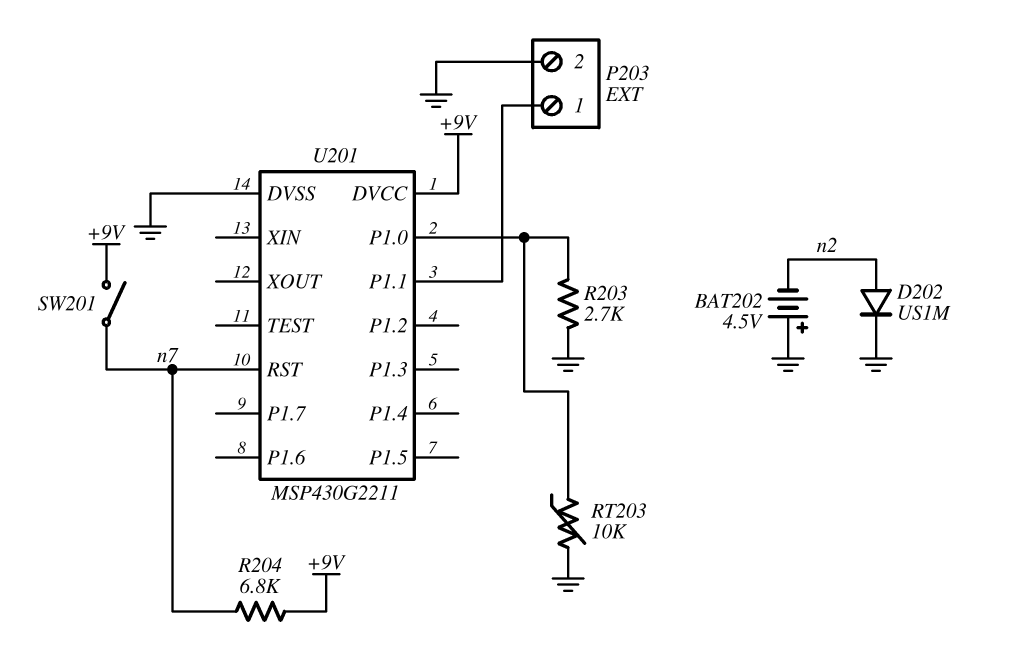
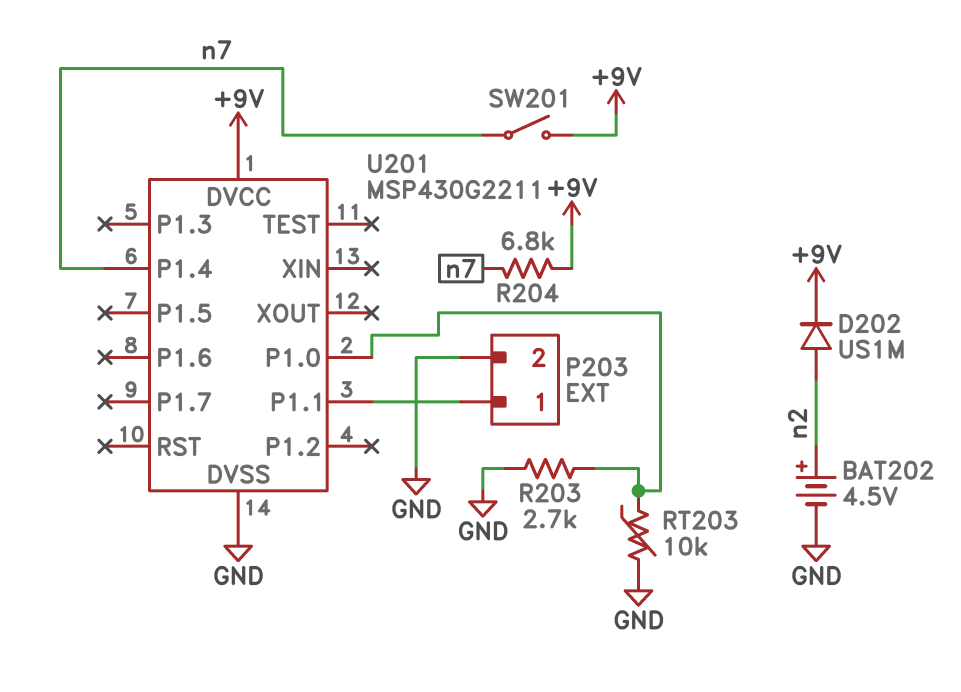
BAT202: 4.5V (plus GND, minus n2) -> 4.5V (plus n2, minus GND)
D202: diode US1M (A n2, K GND) -> diode US1M (A n2, K +9V)
U201 pin P1.4: none -> n7
U201 pin RST: n7 -> none

